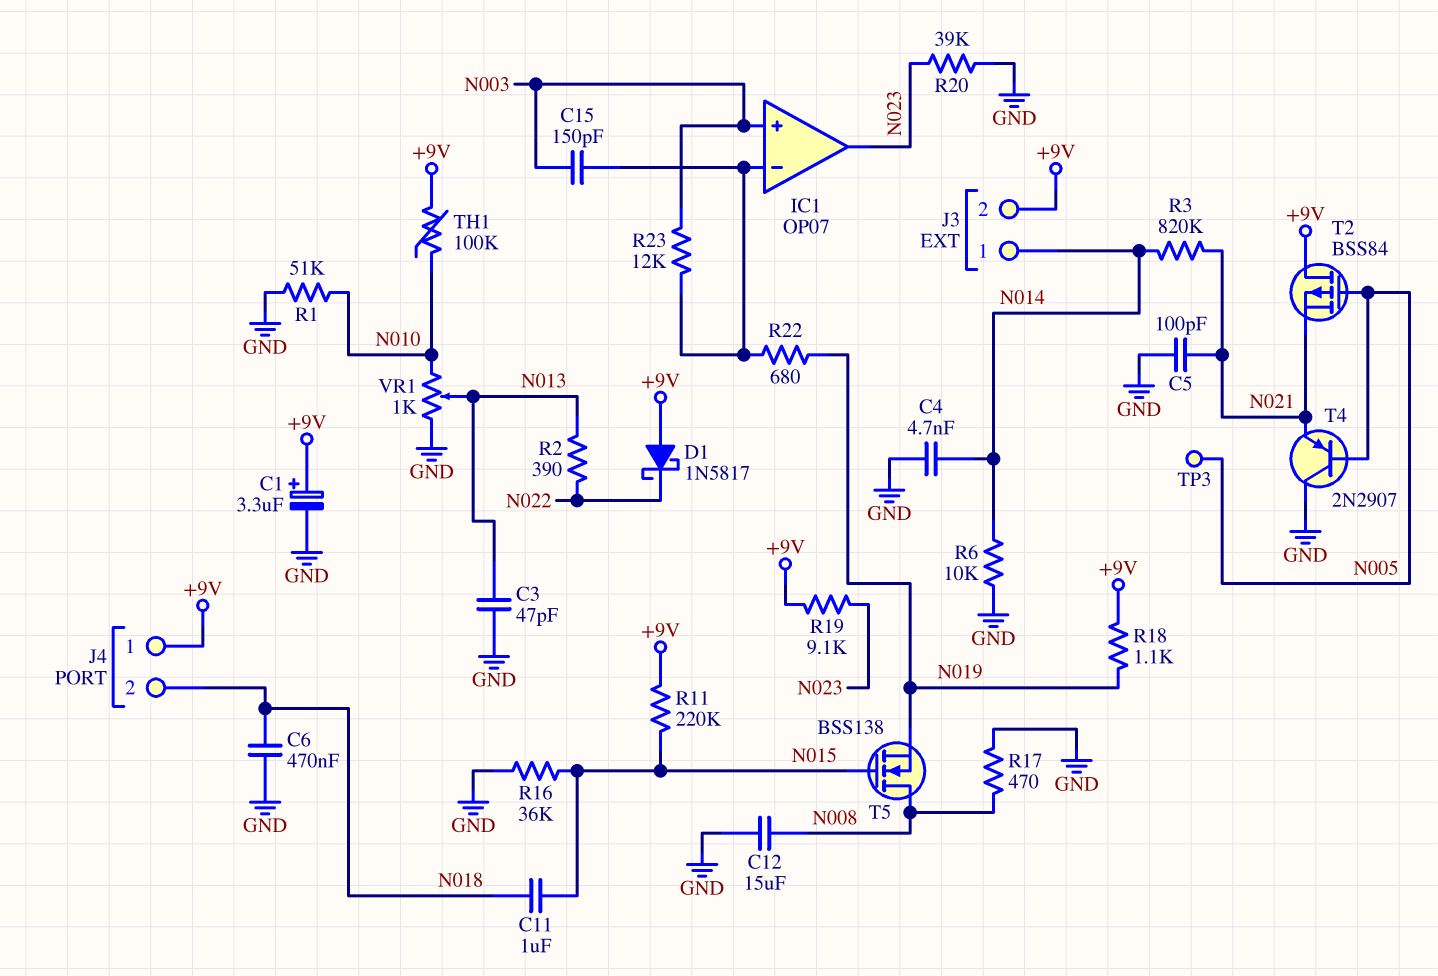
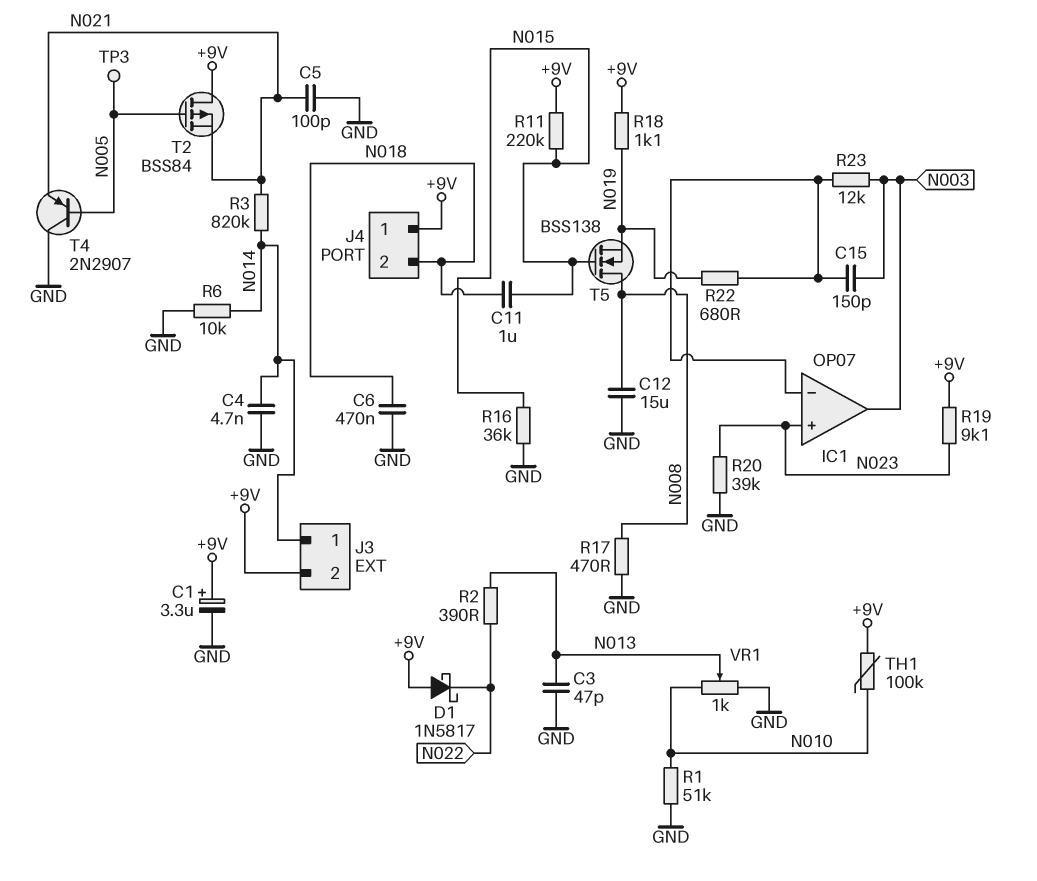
IC1 pin in+: N003 -> N023
IC1 pin out: N023 -> N003

